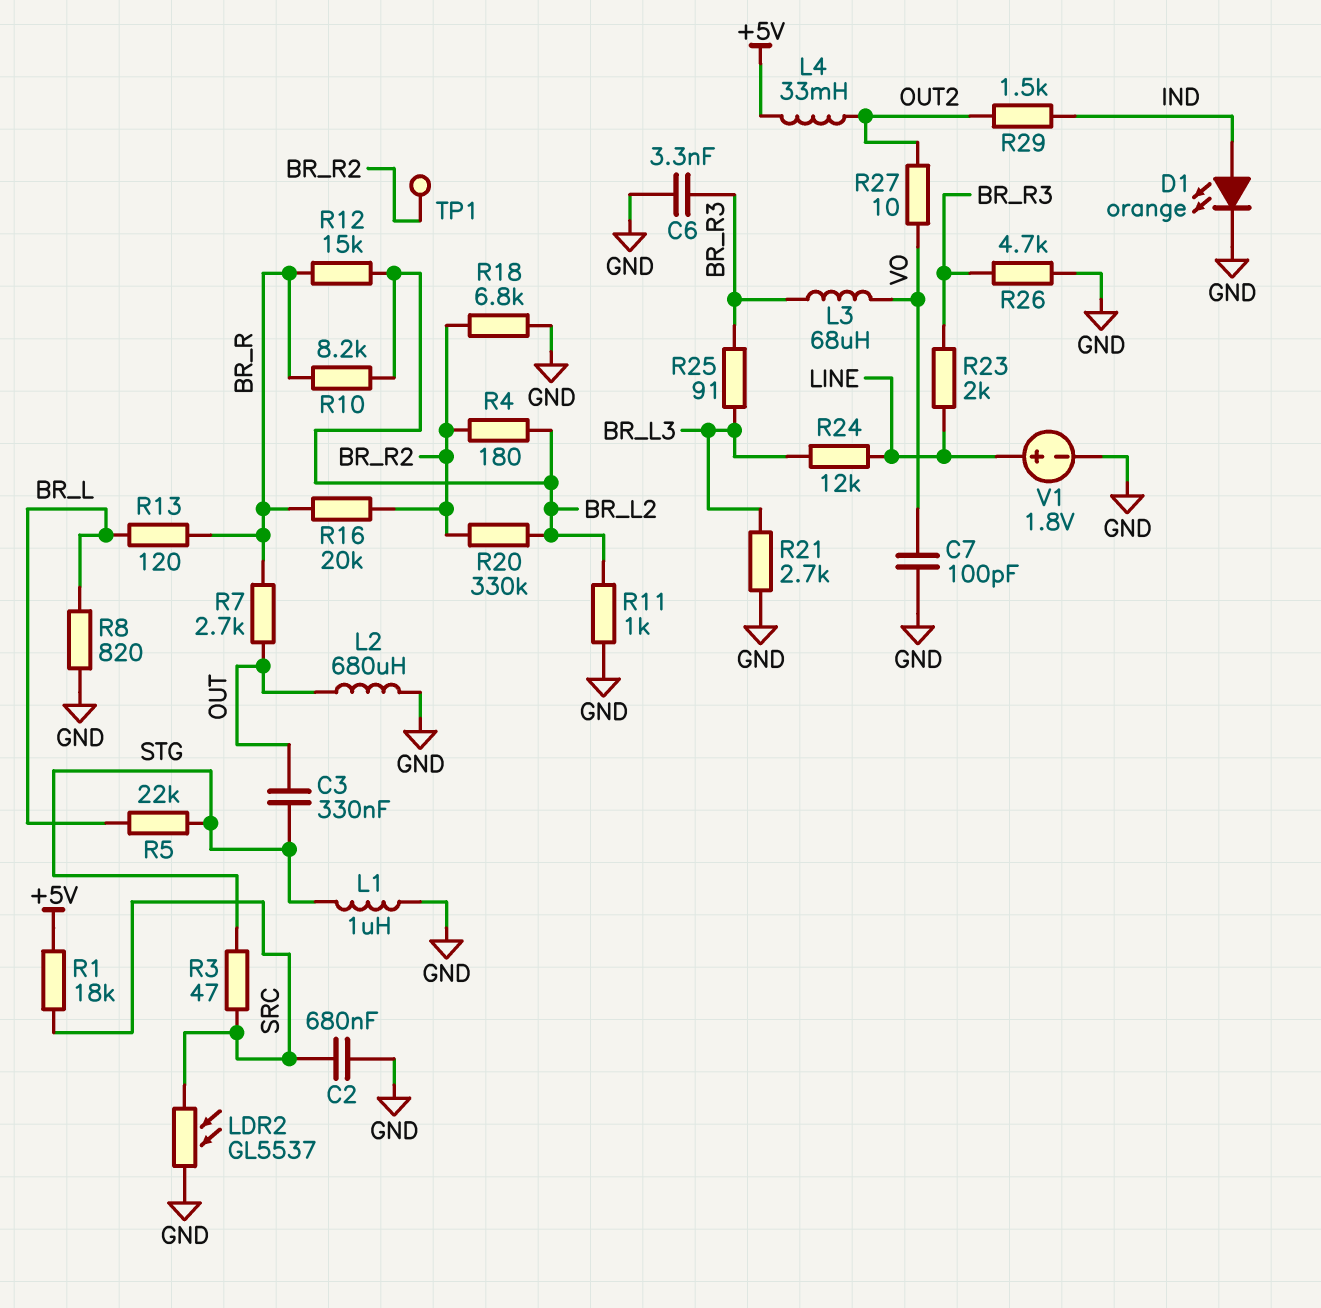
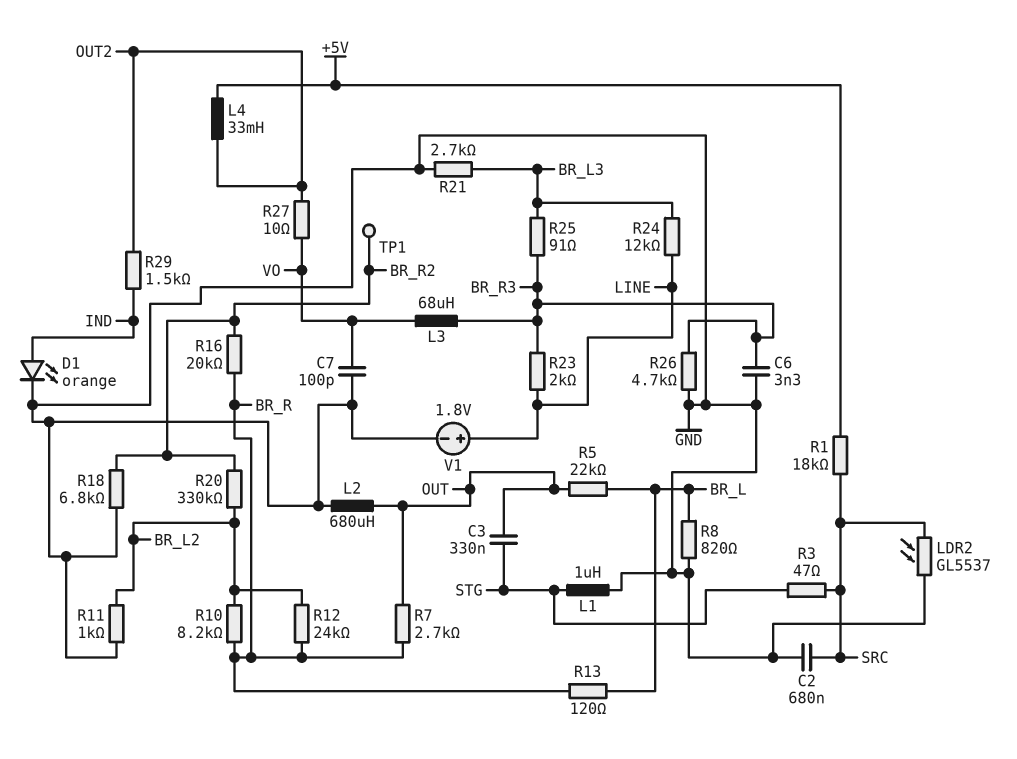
R4: 180 (BR_L2, BR_R2) -> none
R5: 22k (BR_L, STG) -> 22k (BR_L, OUT)
R12: 15k (BR_L2, BR_R) -> 24k (BR_L2, BR_R)

